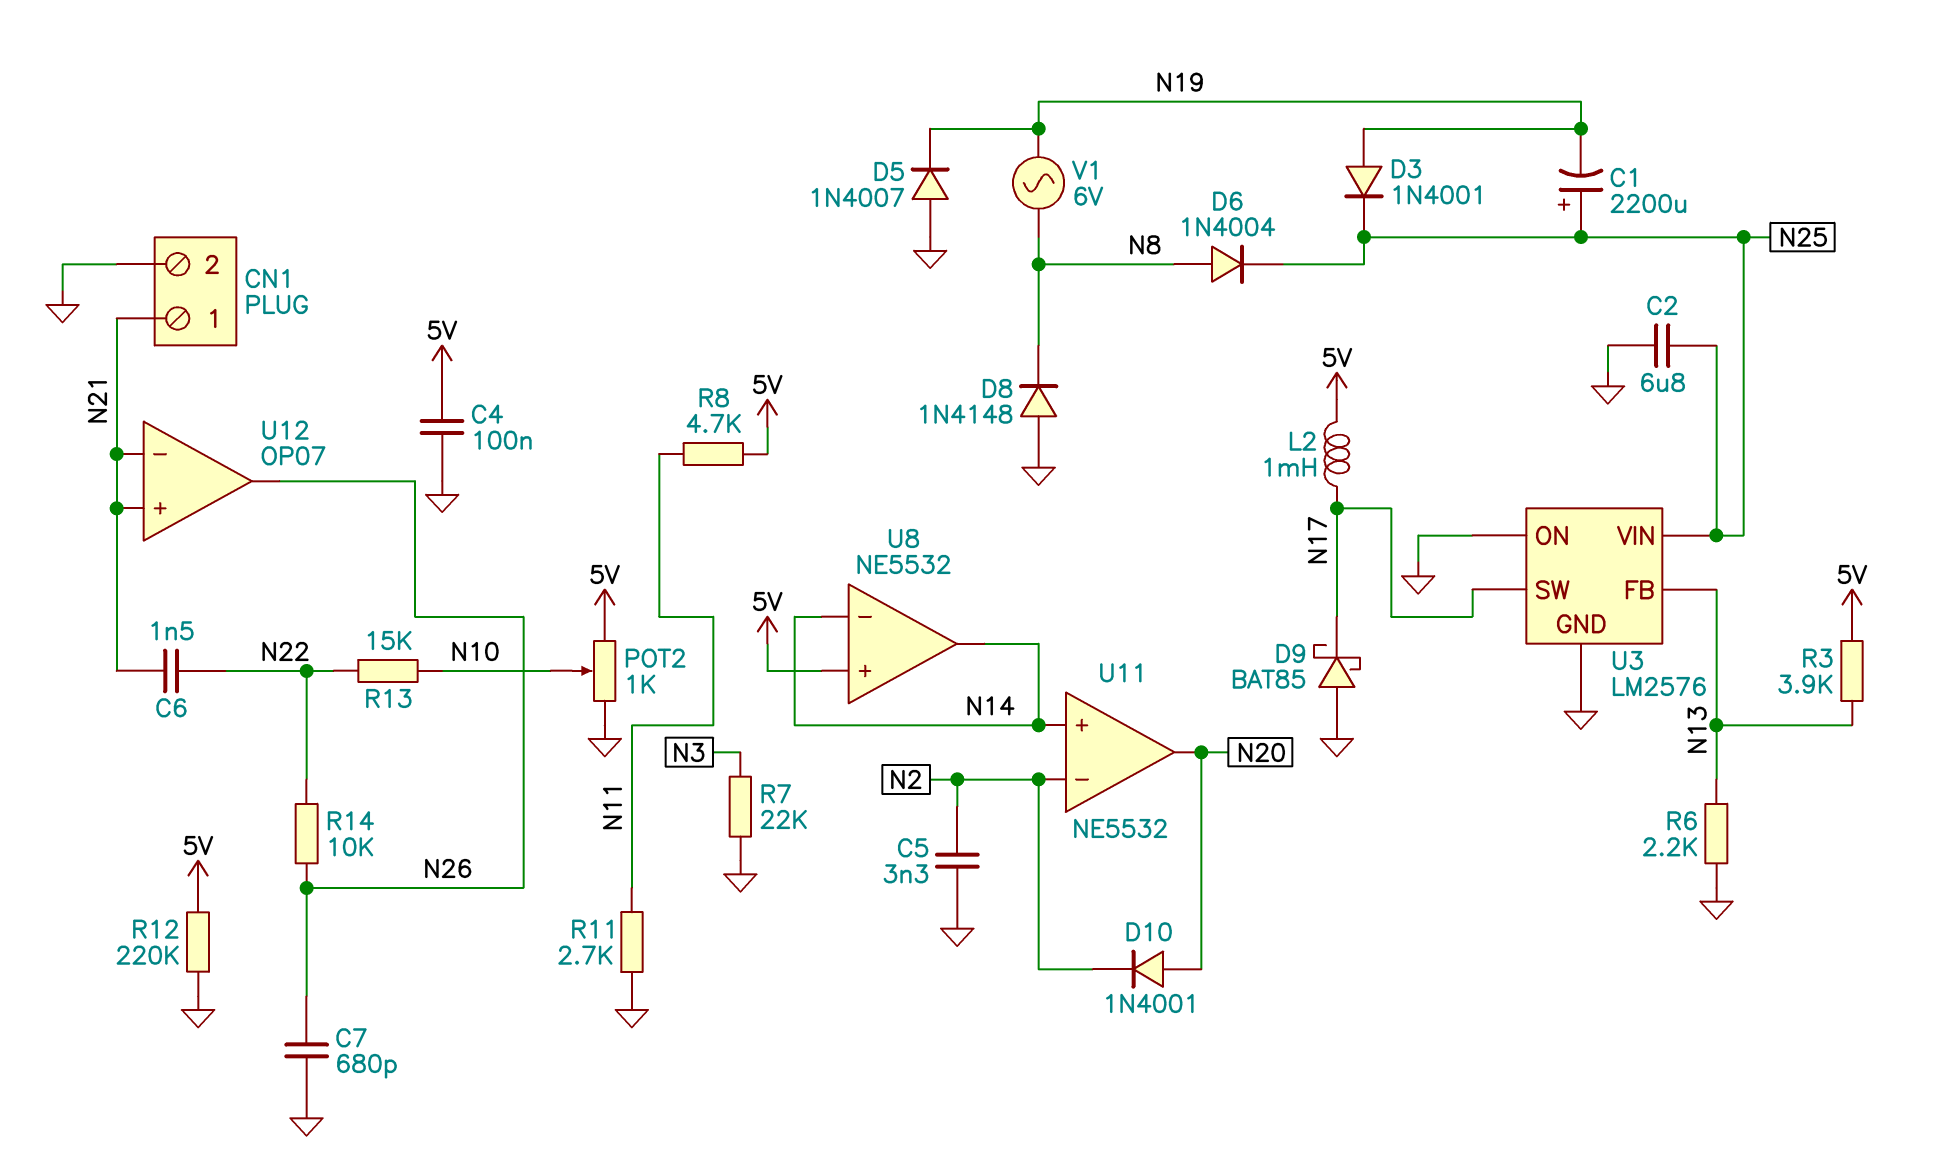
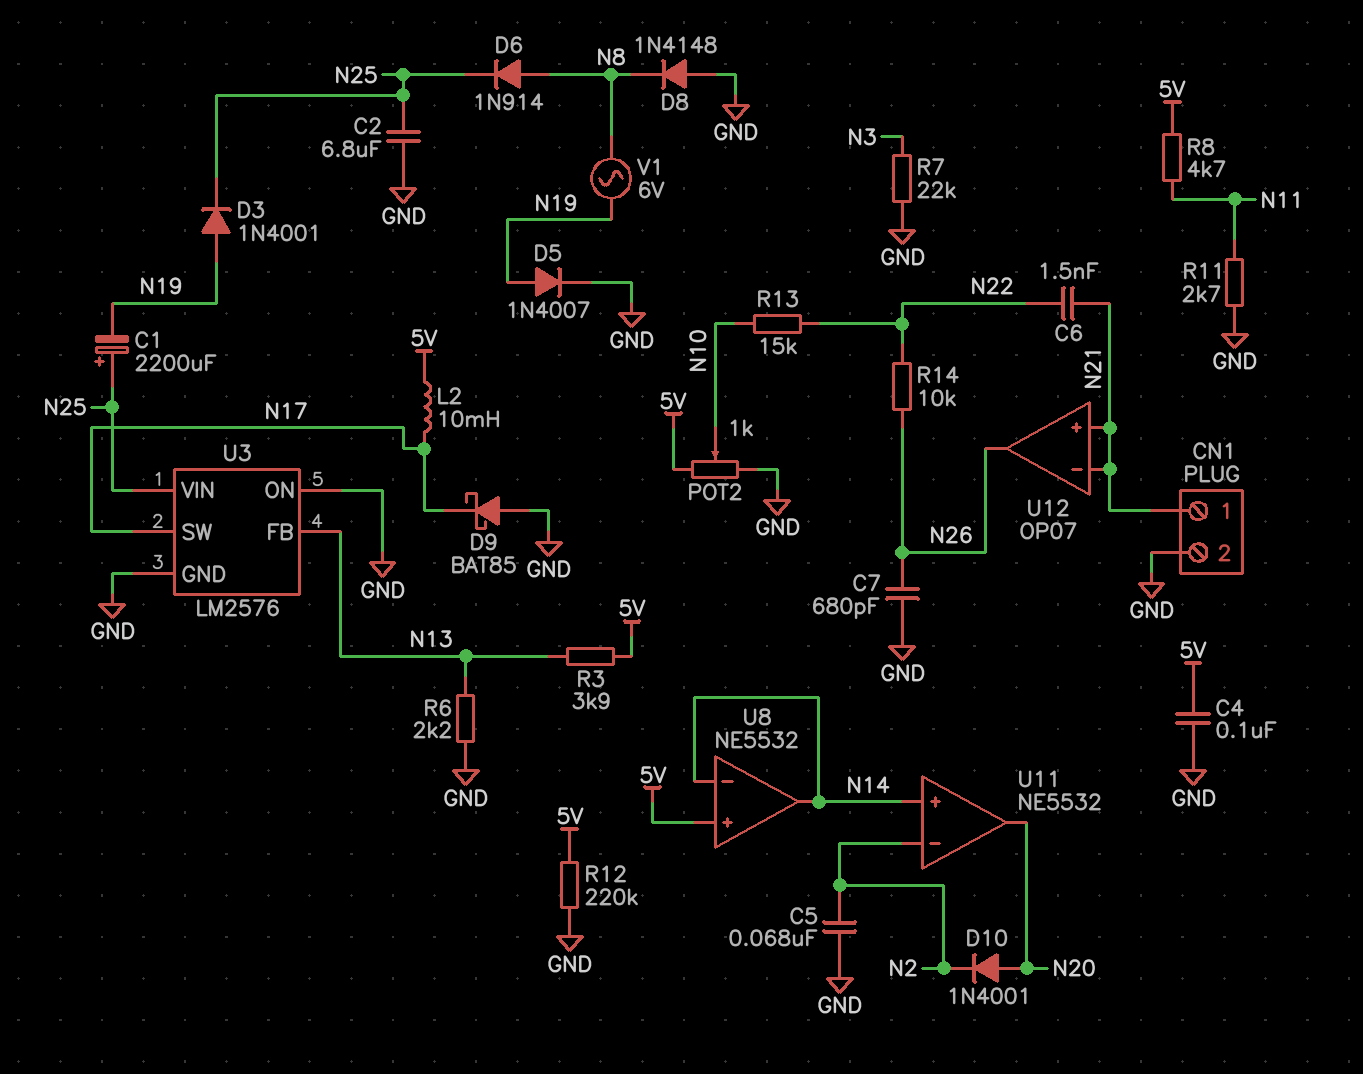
C5: 3.3nF (GND, N2) -> 68nF (GND, N2)
D5: diode 1N4007 (A GND, K N19) -> diode 1N4007 (A N19, K GND)
D6: diode 1N4004 (A N8, K N25) -> diode 1N914 (A N8, K N25)
L2: 1mH (5V, N17) -> 10mH (5V, N17)

